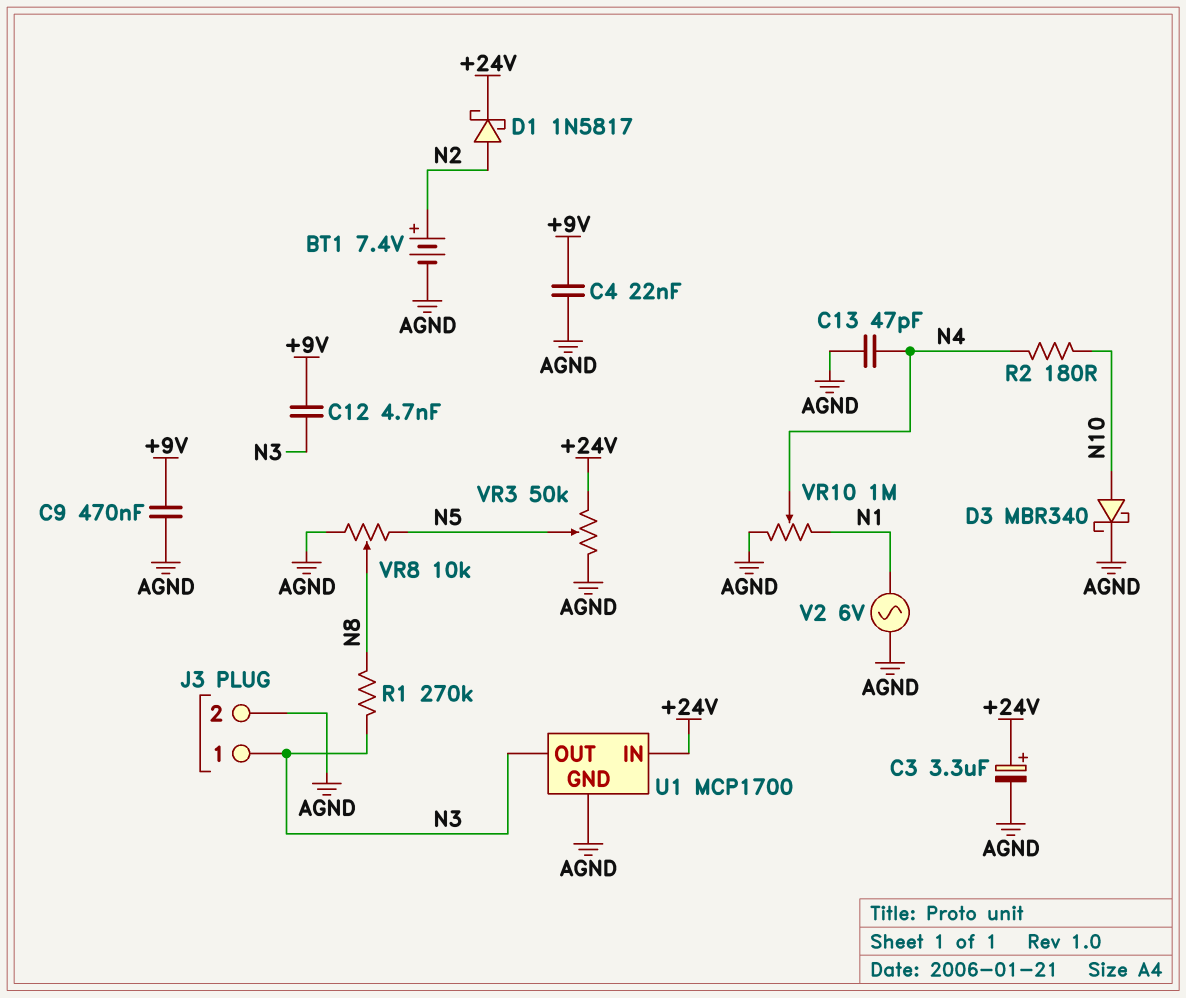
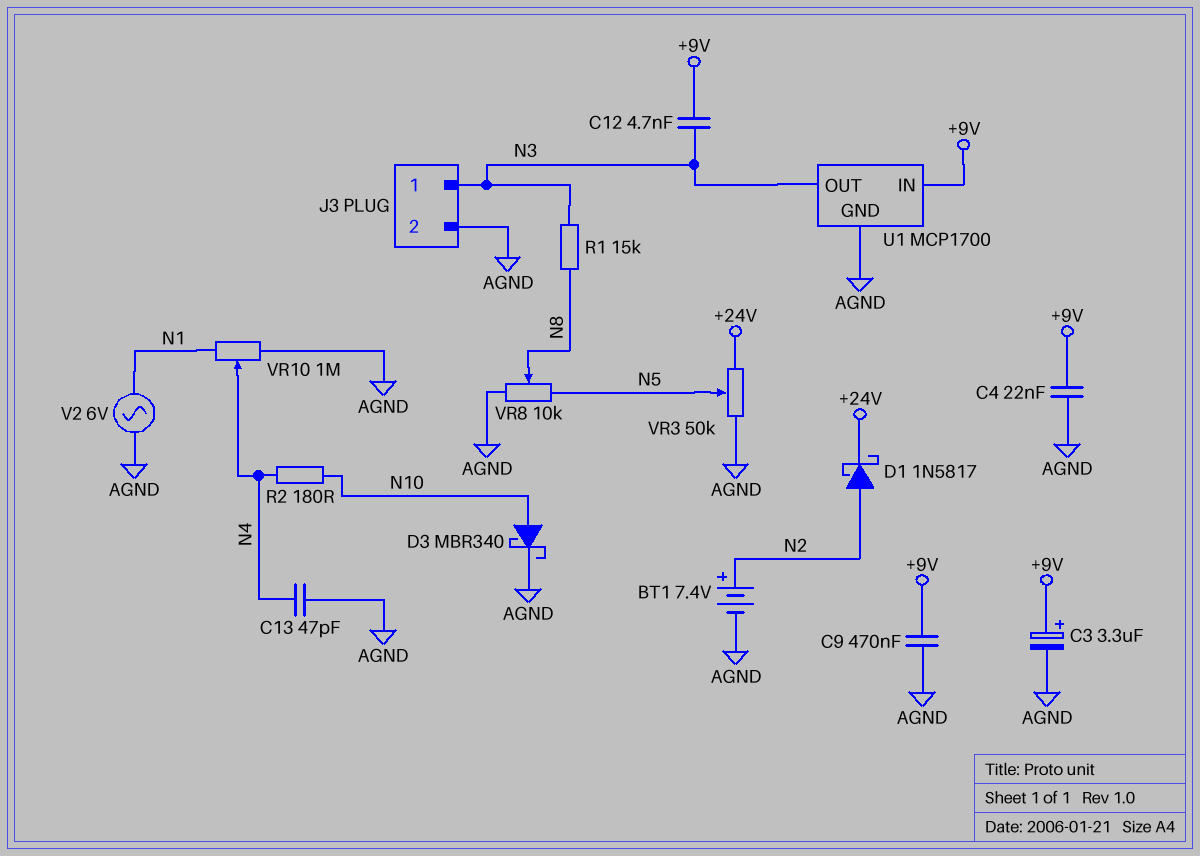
C3: 3.3uF (plus +24V, minus AGND) -> 3.3uF (plus +9V, minus AGND)
R1: 270k (N3, N8) -> 15k (N3, N8)
U1 pin IN: +24V -> +9V

